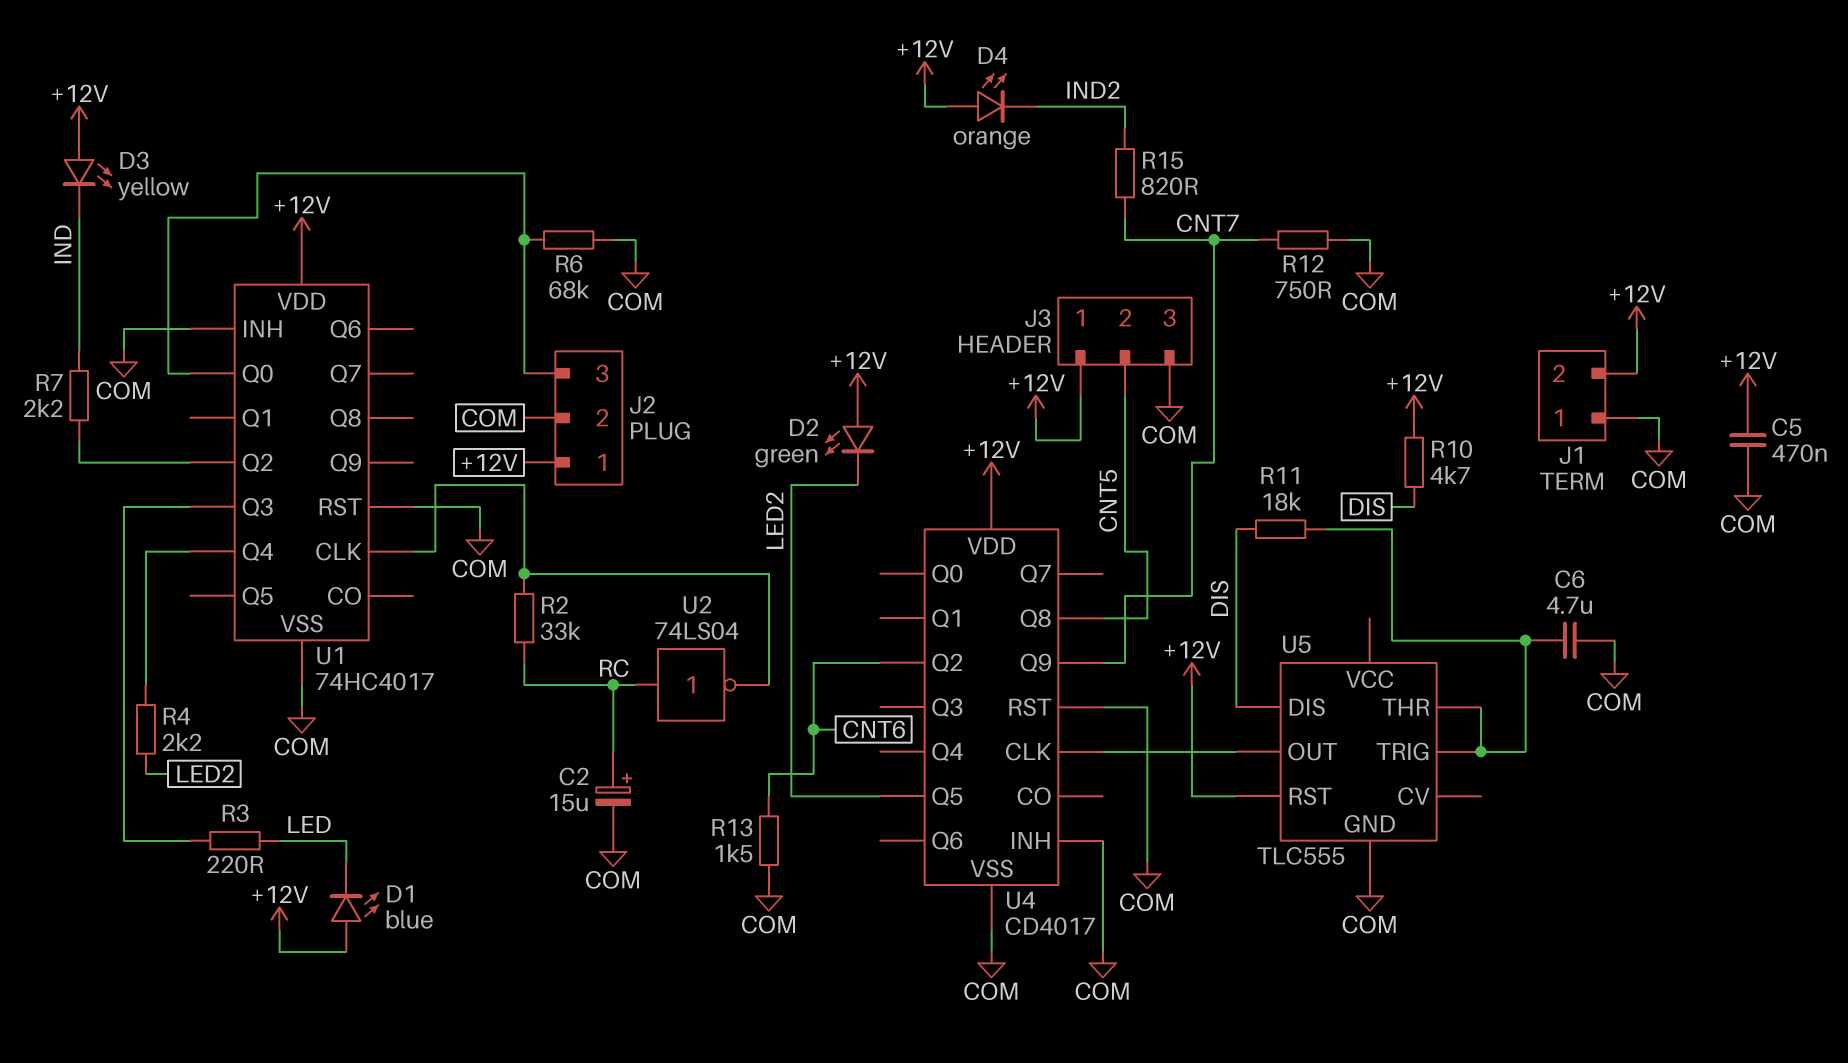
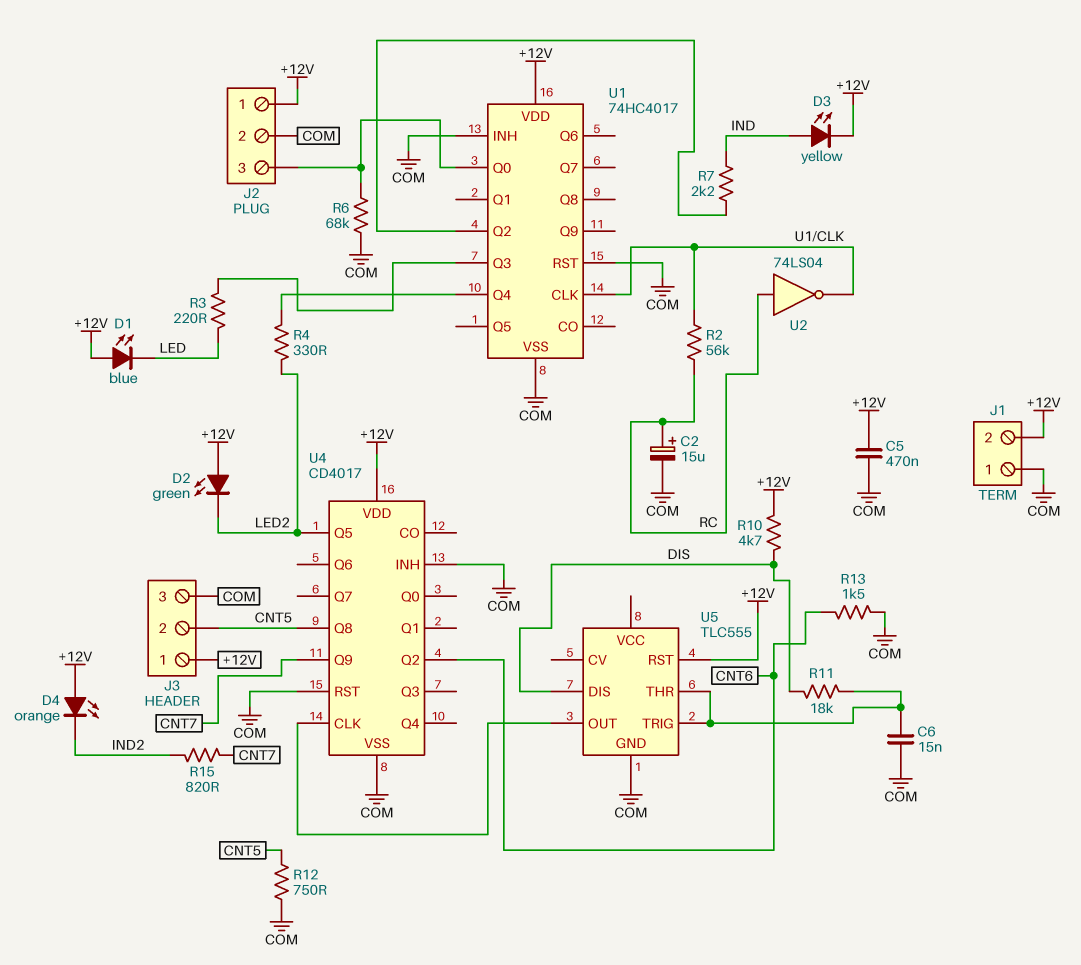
C6: 4.7uF (COM, U5/THR) -> 15nF (COM, U5/THR)
D3: LED yellow (A +12V, K IND) -> LED yellow (A IND, K +12V)
R2: 33k (RC, U1/CLK) -> 56k (RC, U1/CLK)
R4: 2.2k (LED2, U1/Q4) -> 330 (LED2, U1/Q4)
R12: 750 (CNT7, COM) -> 750 (CNT5, COM)

